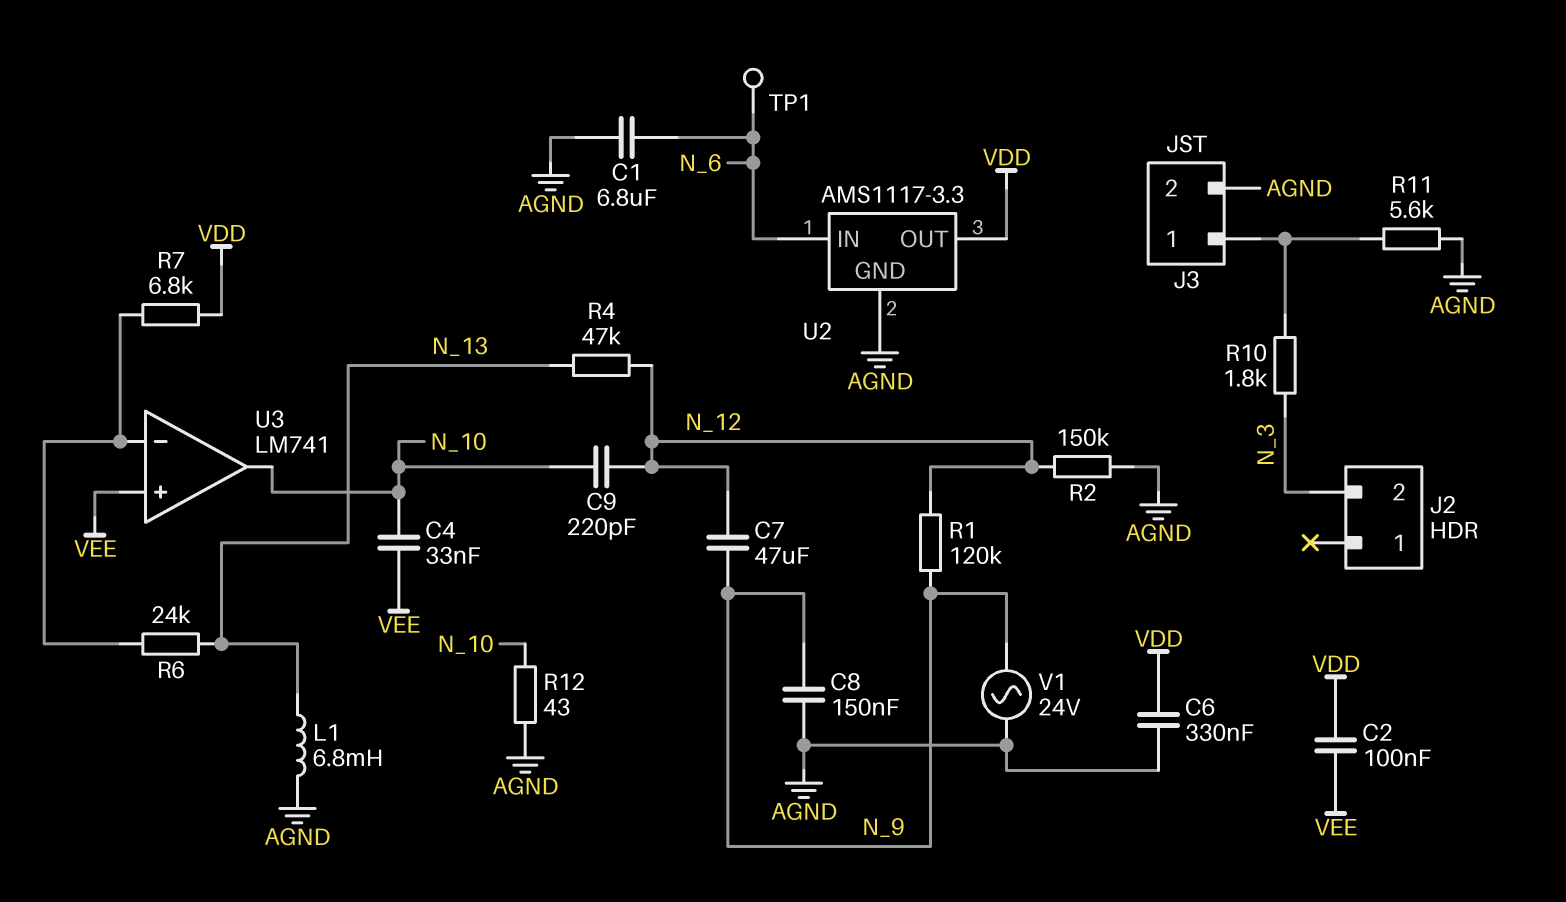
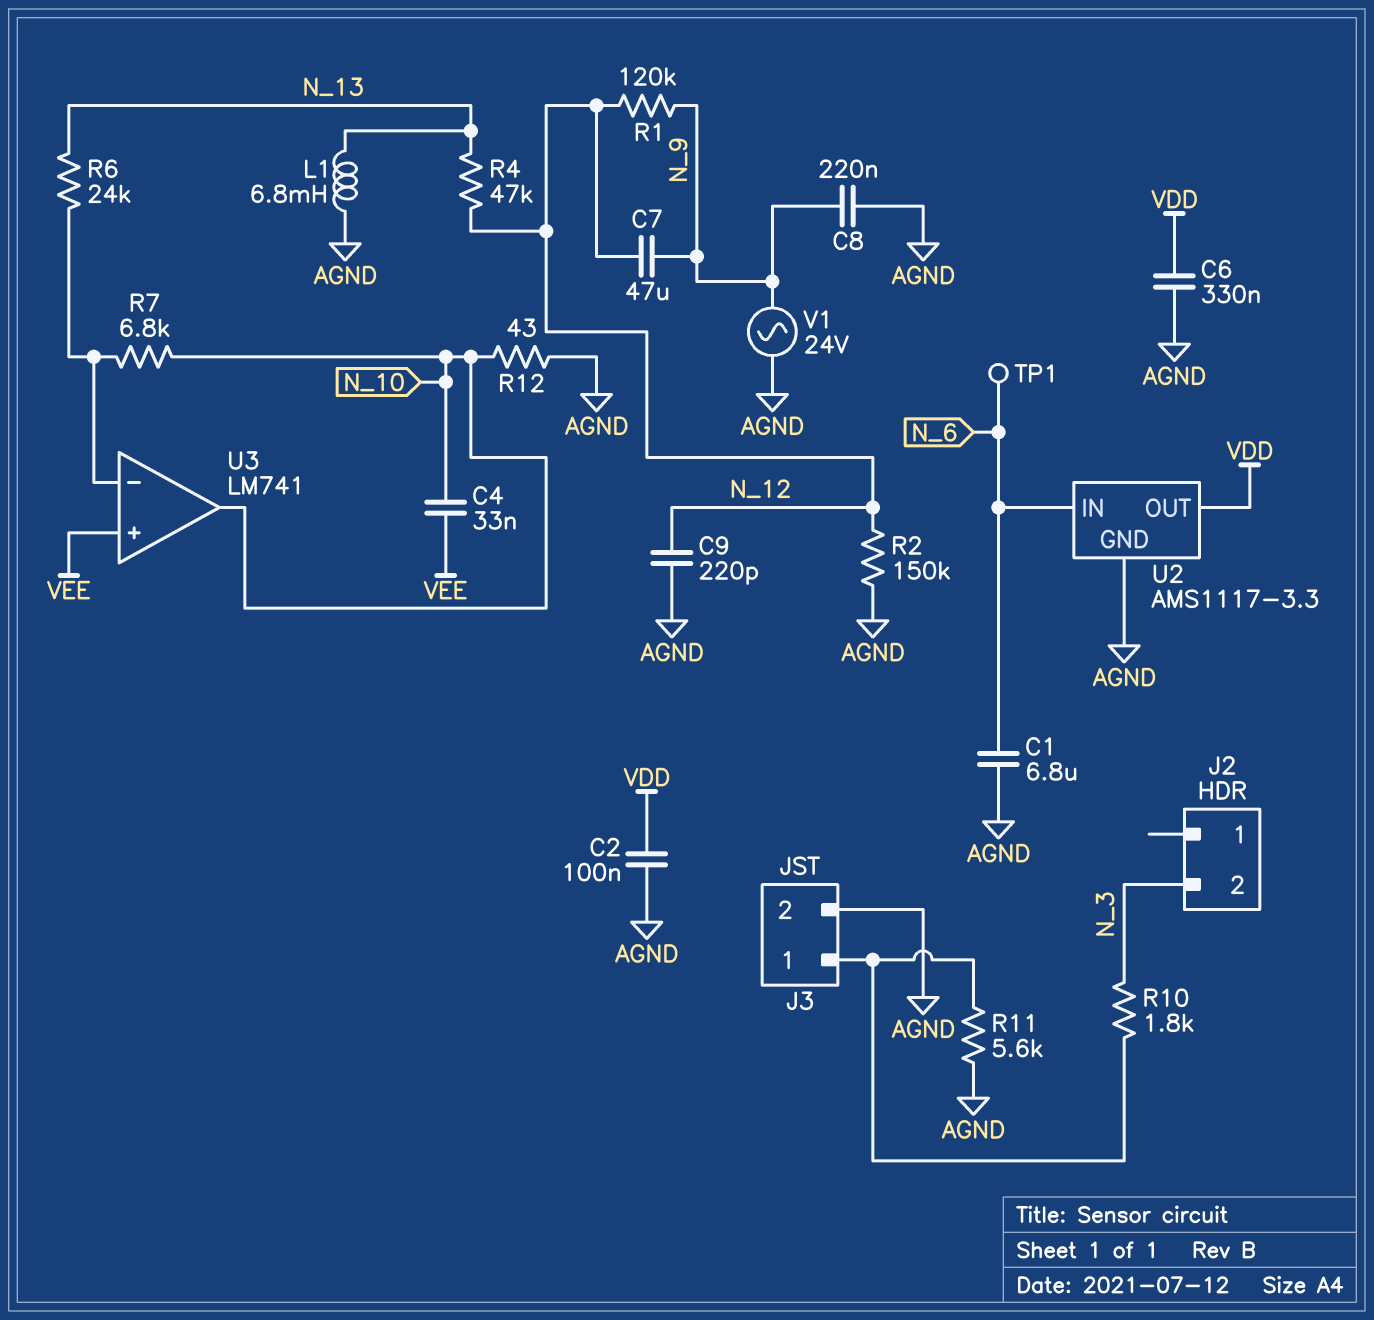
C2: 100nF (VDD, VEE) -> 100nF (AGND, VDD)
C8: 150nF (AGND, N_9) -> 220nF (AGND, N_9)
C9: 220pF (N_10, N_12) -> 220pF (AGND, N_12)
R7: 6.8k (U3/in-, VDD) -> 6.8k (N_10, U3/in-)

